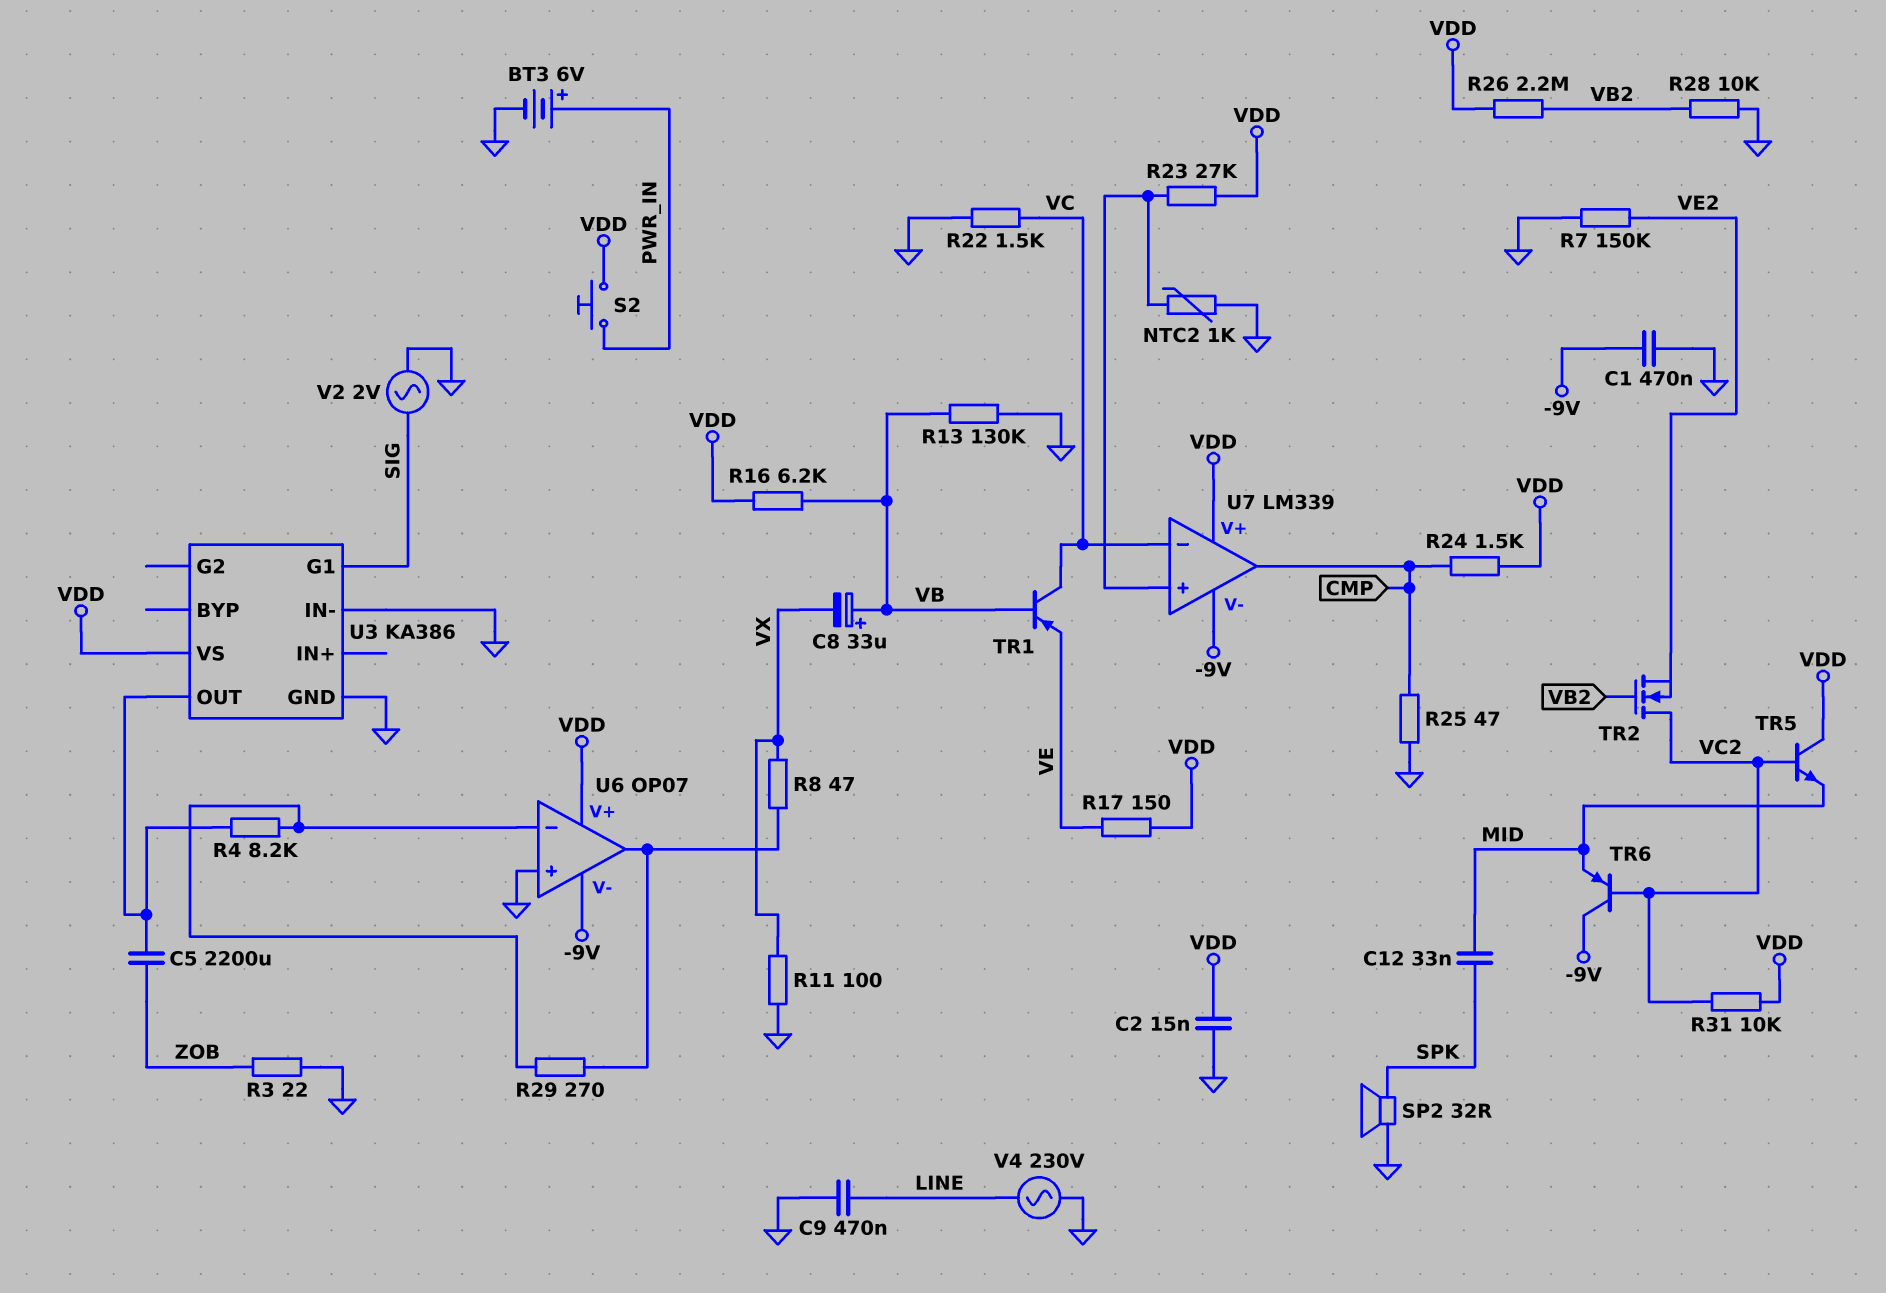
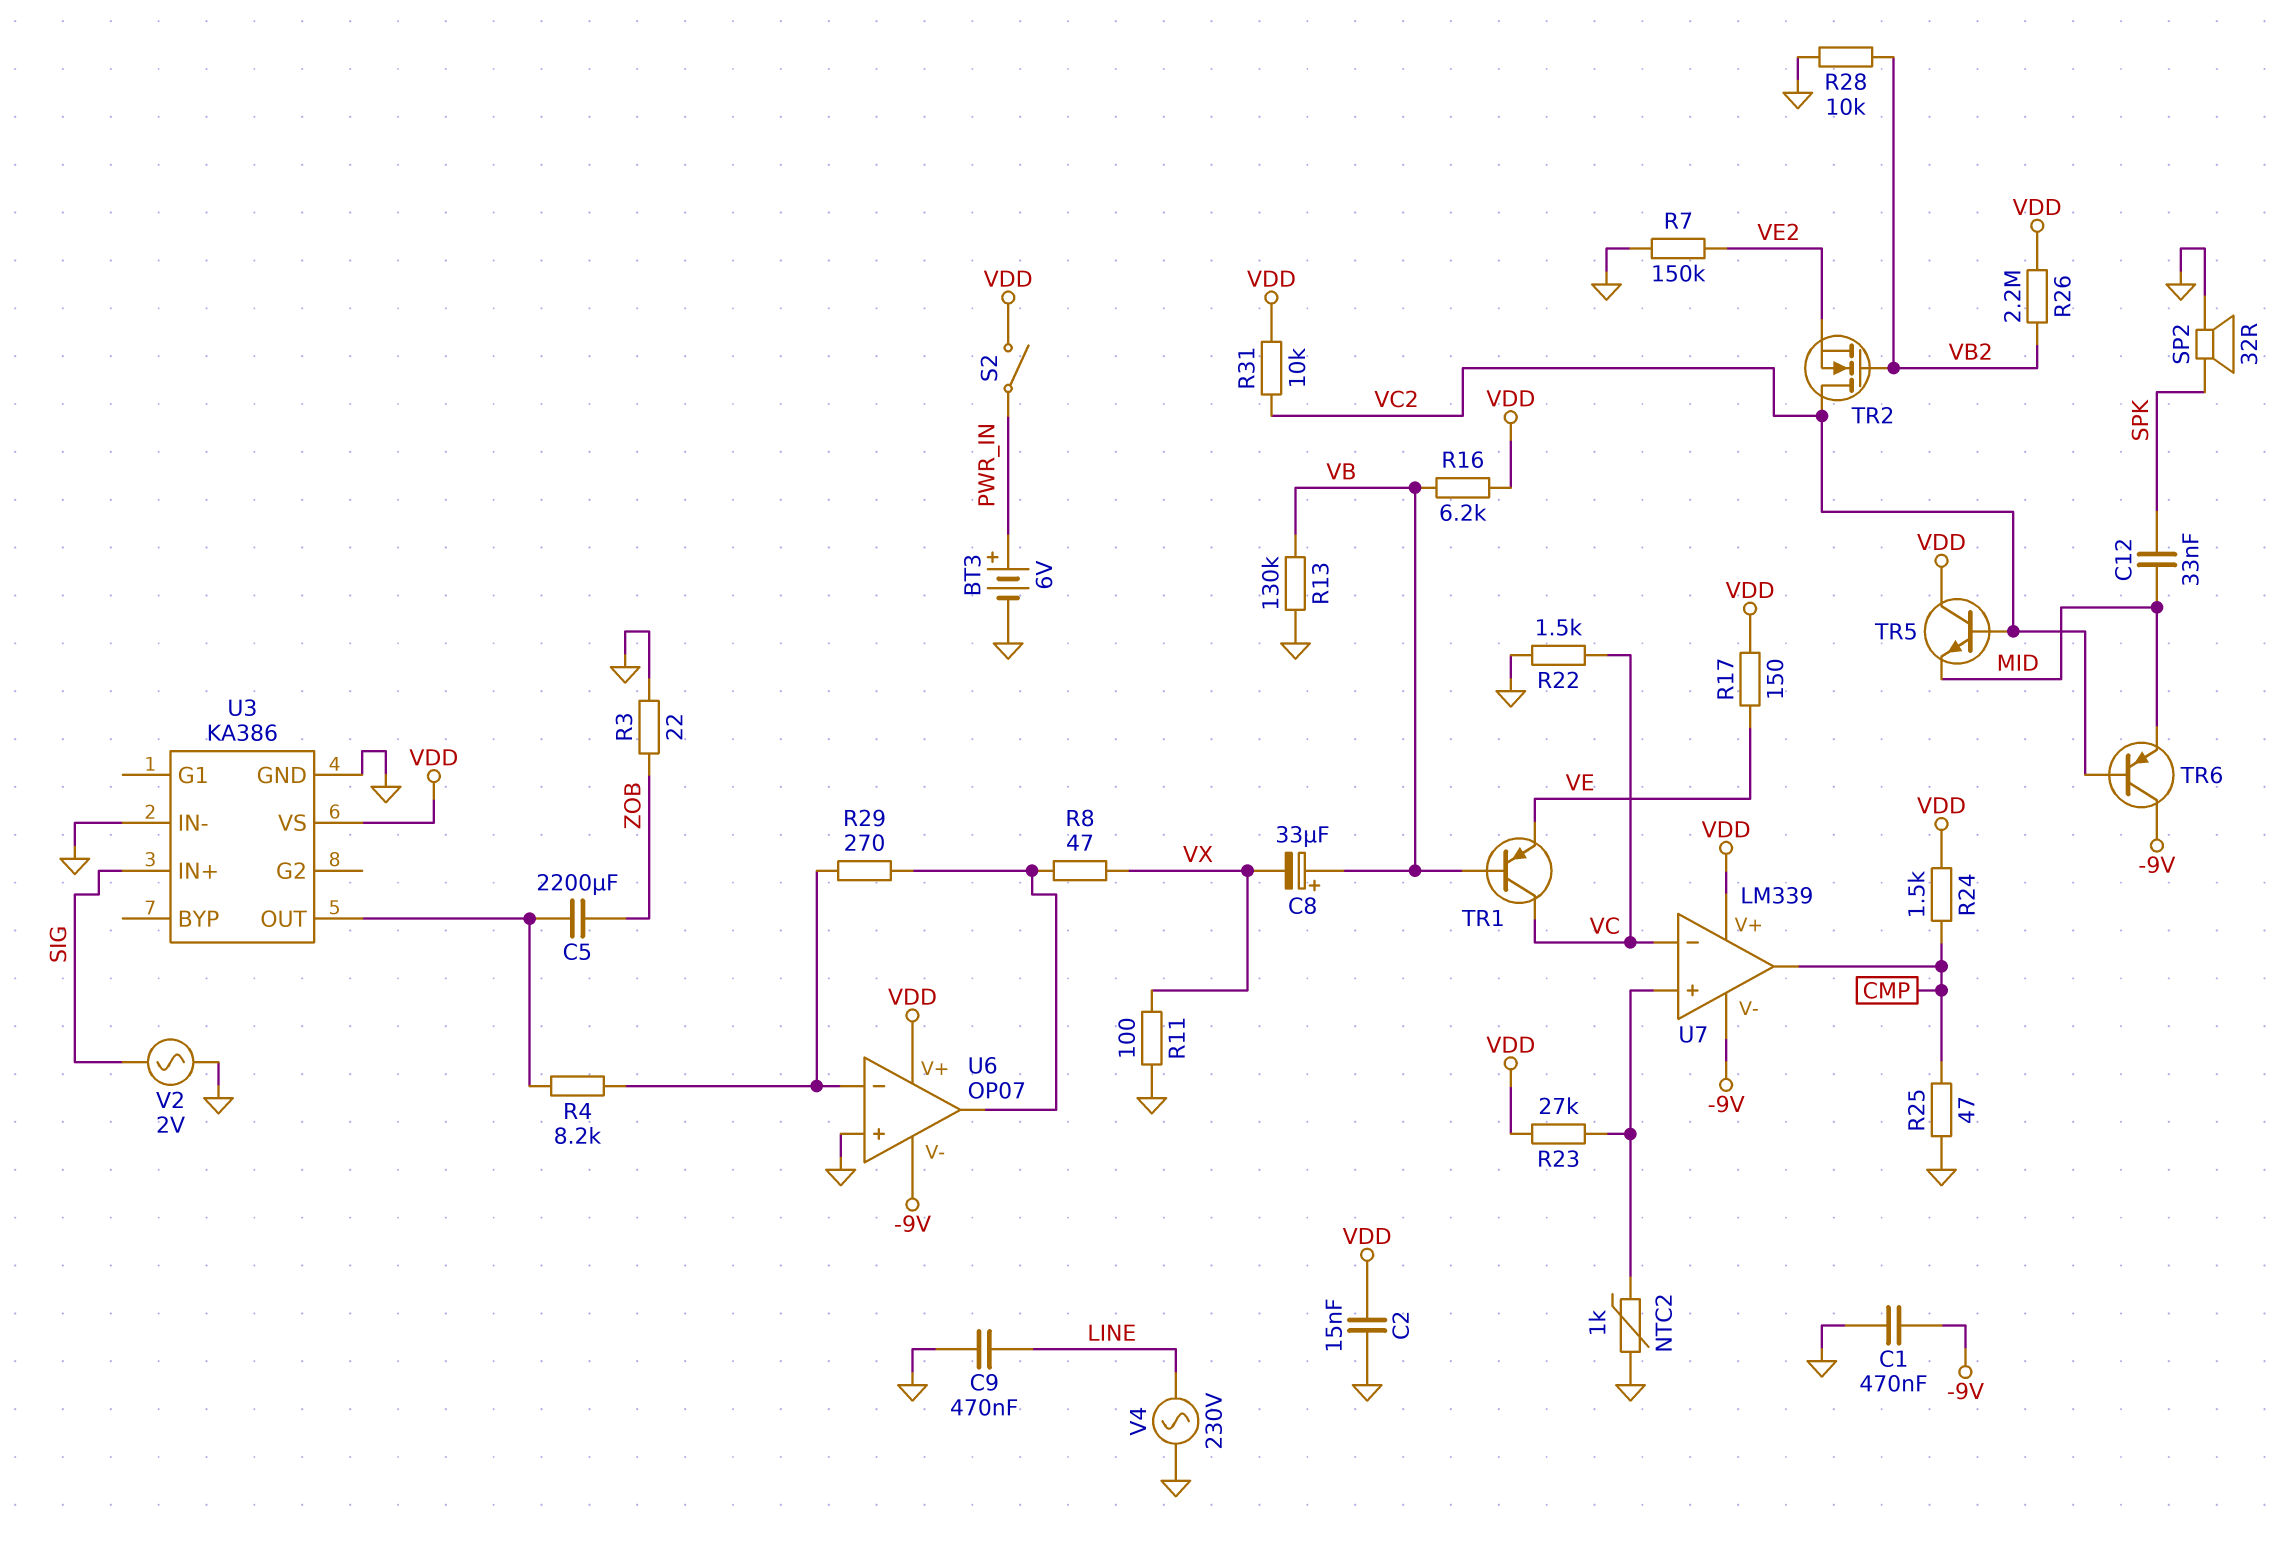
S2: button (PWR_IN, VDD) -> switch (PWR_IN, VDD)
U3 pin G1: SIG -> none
U3 pin IN+: none -> SIG

